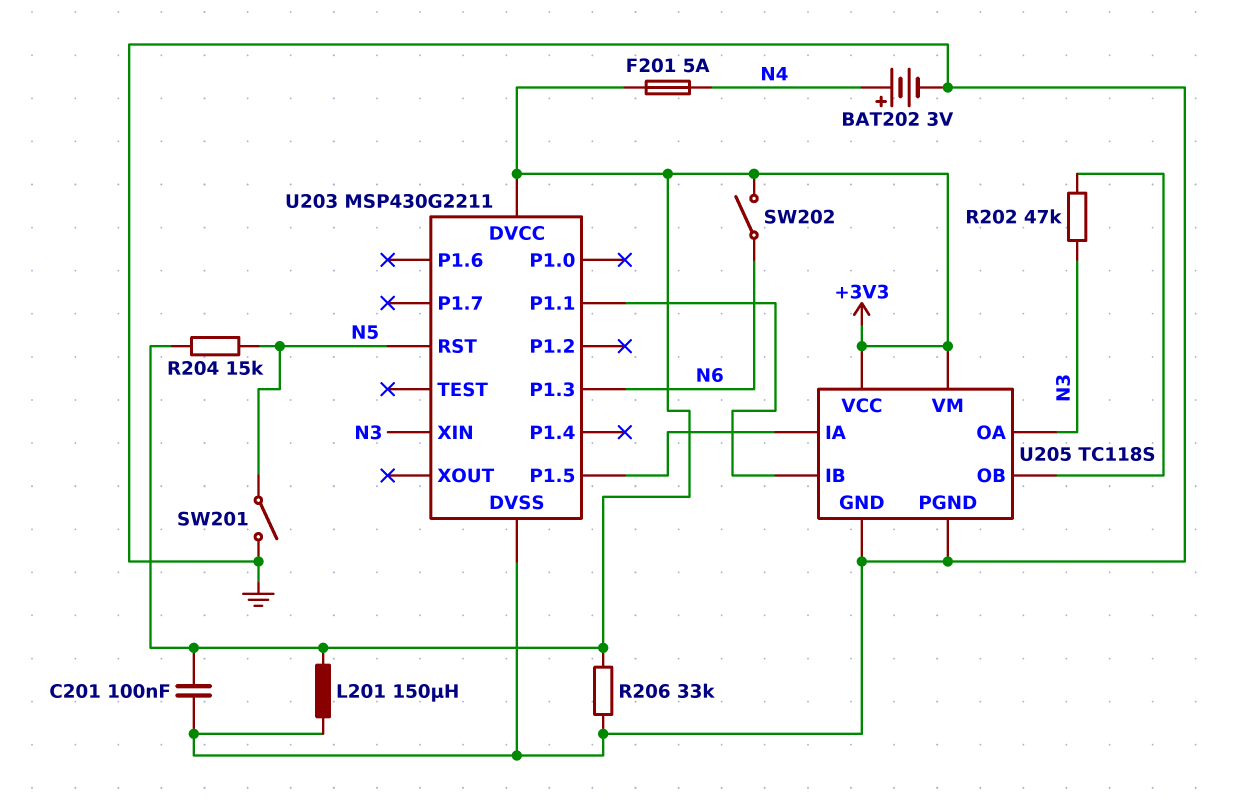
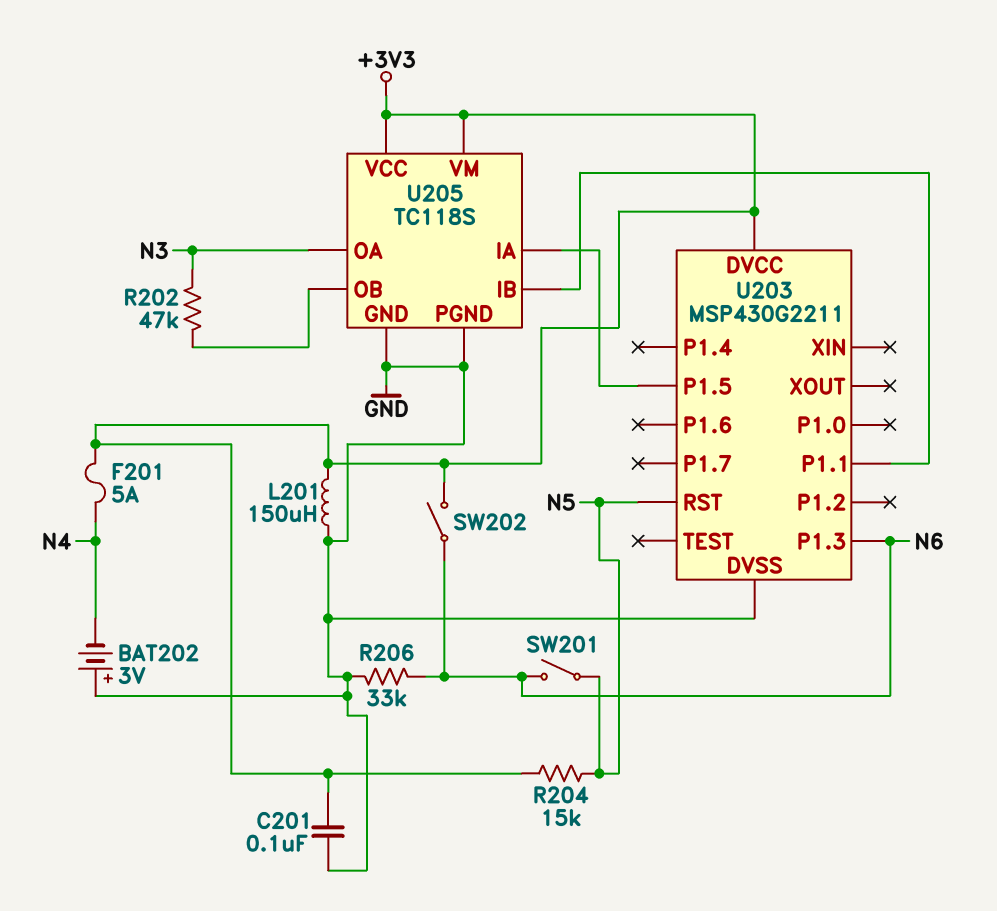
BAT202: 3V (plus N4, minus GND) -> 3V (plus GND, minus N4)
R206: 33k (+3V3, GND) -> 33k (GND, N6)
SW201: switch (GND, N5) -> switch (N5, N6)
U203 pin XIN: N3 -> none

